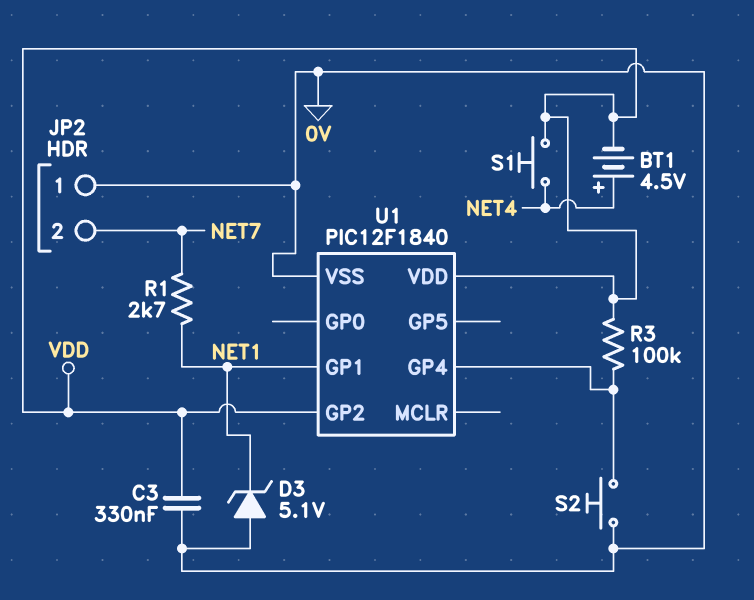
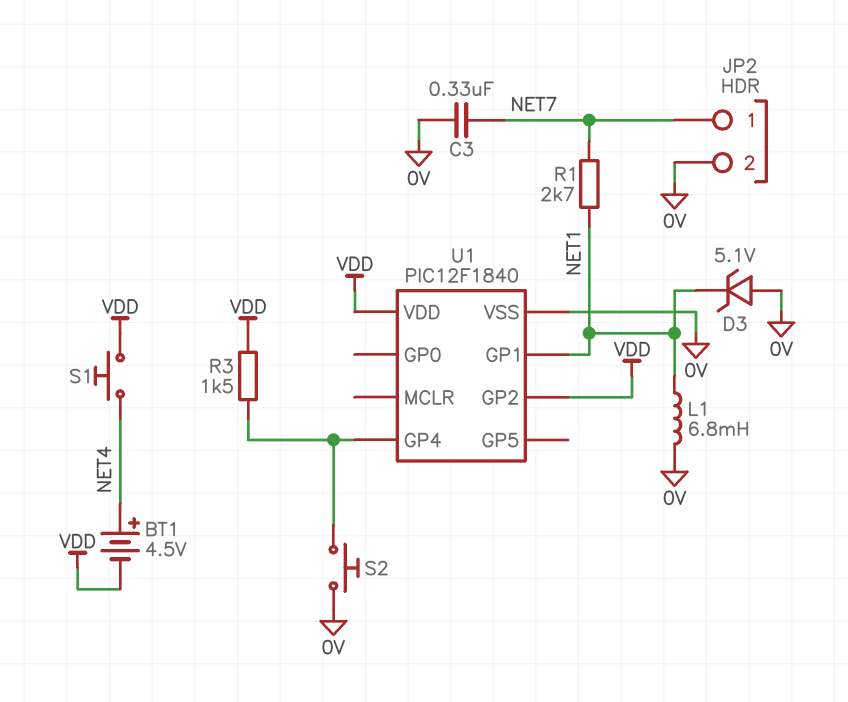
C3: 330nF (0V, VDD) -> 330nF (0V, NET7)
JP2 pin 1: 0V -> NET7
JP2 pin 2: NET7 -> 0V
L1: none -> 6.8mH (0V, NET1)
R3: 100k (U1/GP4, VDD) -> 1.5k (U1/GP4, VDD)

